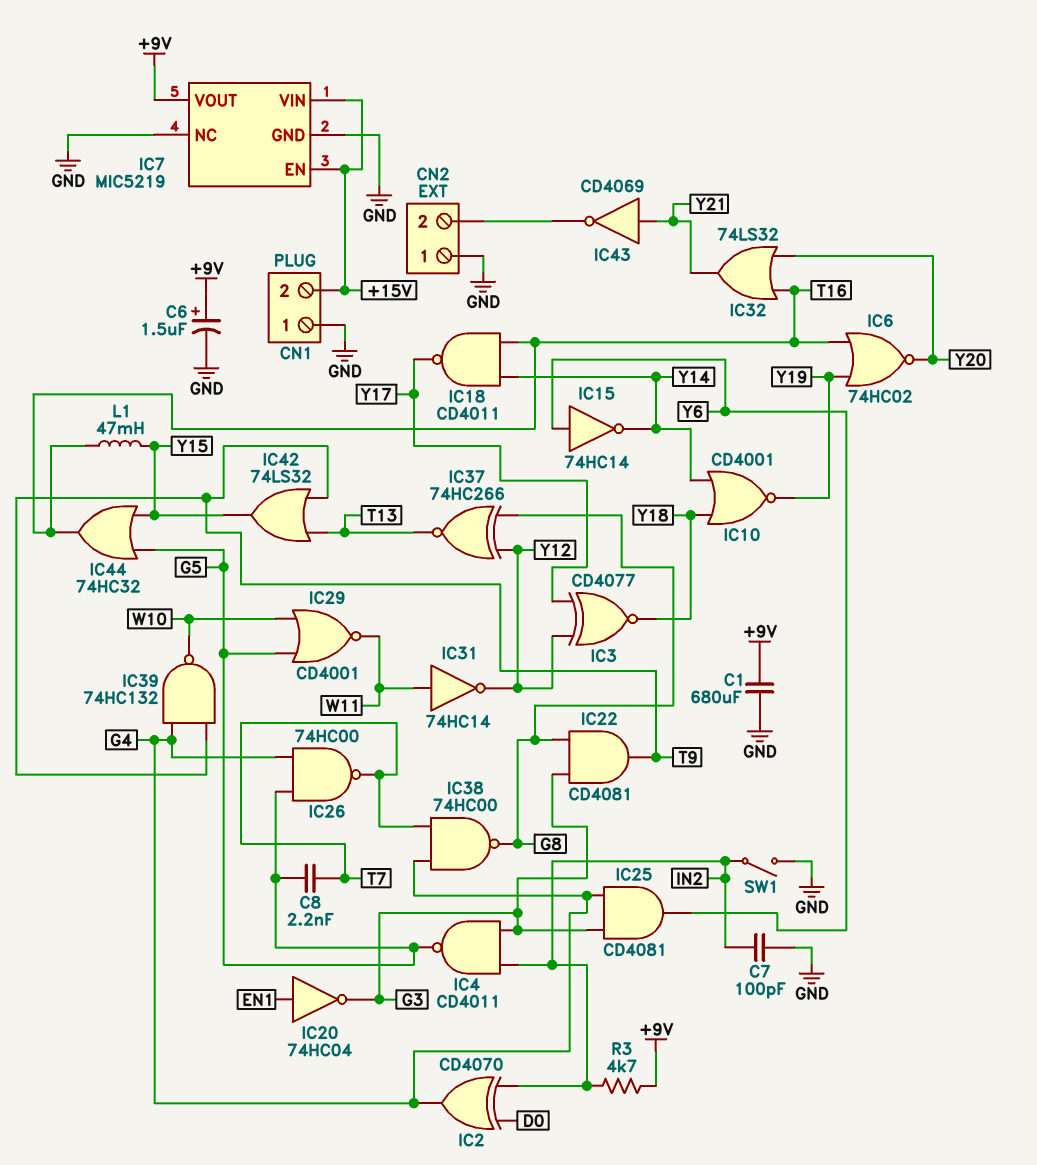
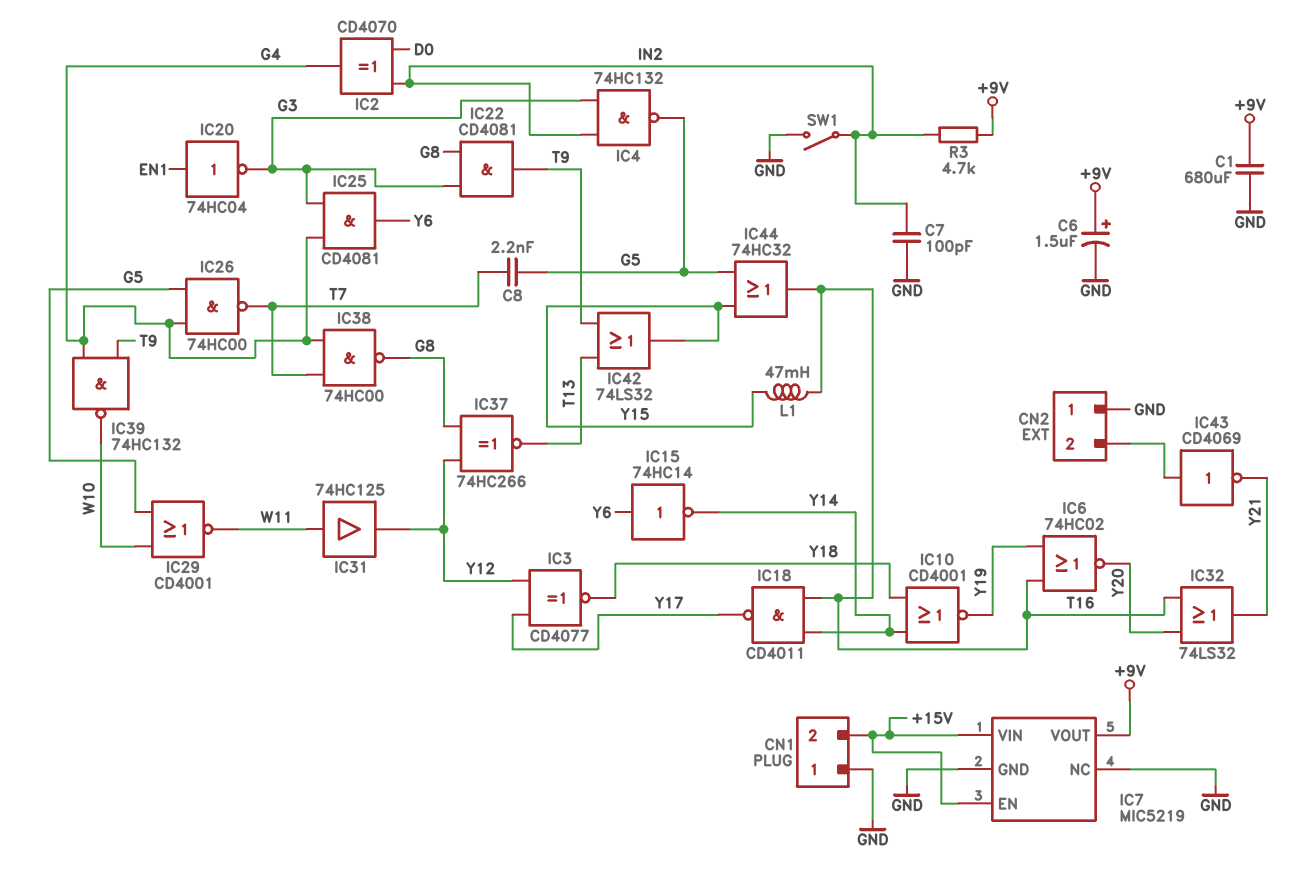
IC4: NAND CD4011 (in G3, in IN2, out G5) -> NAND 74HC132 (in G3, in IN2, out G5)
IC31: NOT 74HC14 (in W11, out Y12) -> buffer 74HC125 (in W11, out Y12)
IC43: NOT CD4069 (in Y21, out CN2/2) -> NOT CD4069 (in CN2/2, out Y21)

